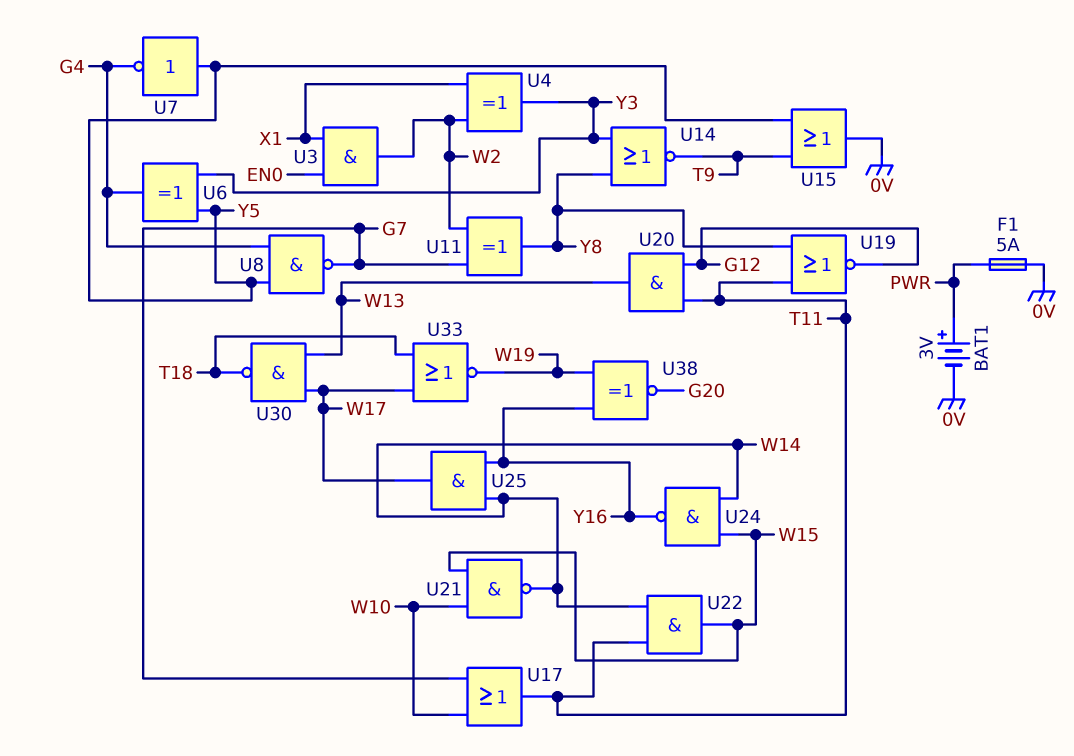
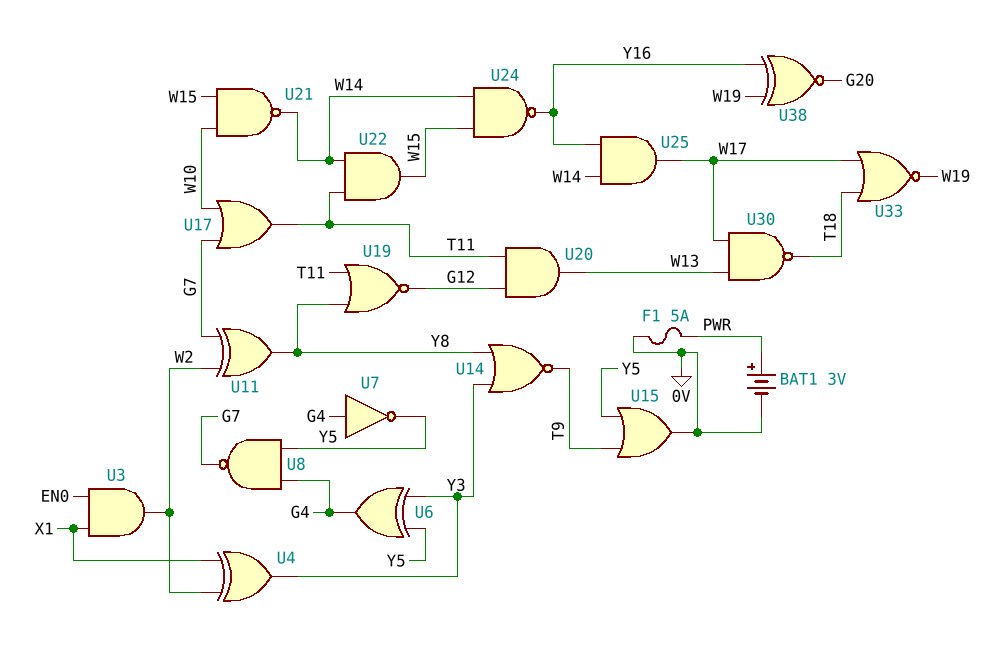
U7: NOT (in Y5, out G4) -> NOT (in G4, out Y5)

